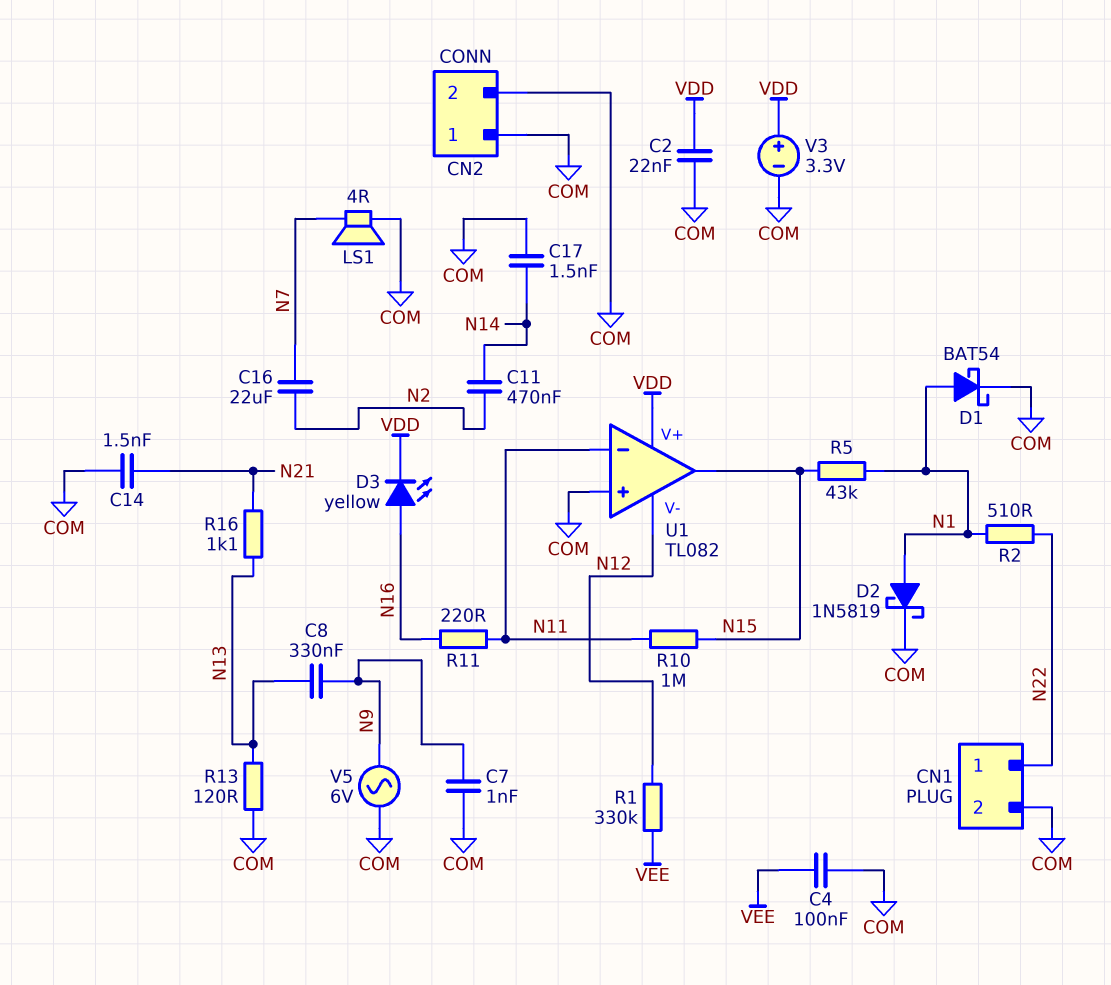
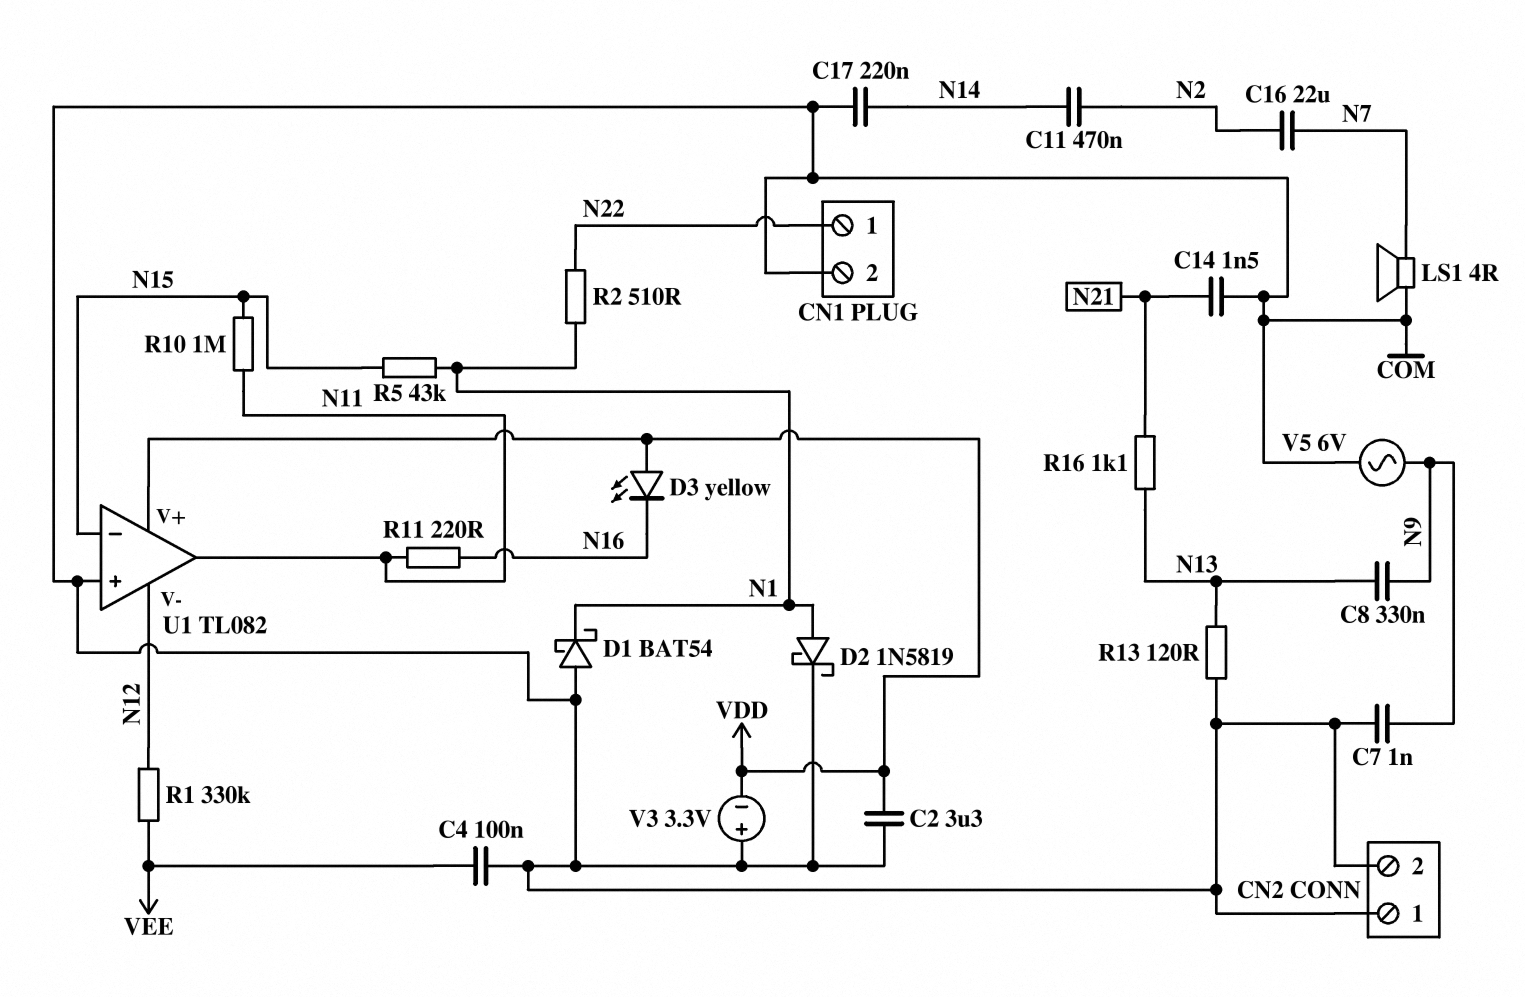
C2: 22nF (COM, VDD) -> 3.3uF (COM, VDD)
C17: 1.5nF (COM, N14) -> 220nF (COM, N14)
D1: schottky BAT54 (A N1, K COM) -> schottky BAT54 (A COM, K N1)
D3: LED yellow (A N16, K VDD) -> LED yellow (A VDD, K N16)
U1 pin in-: N11 -> N15
U1 pin out: N15 -> N11
V3: 3.3V (plus VDD, minus COM) -> 3.3V (plus COM, minus VDD)

